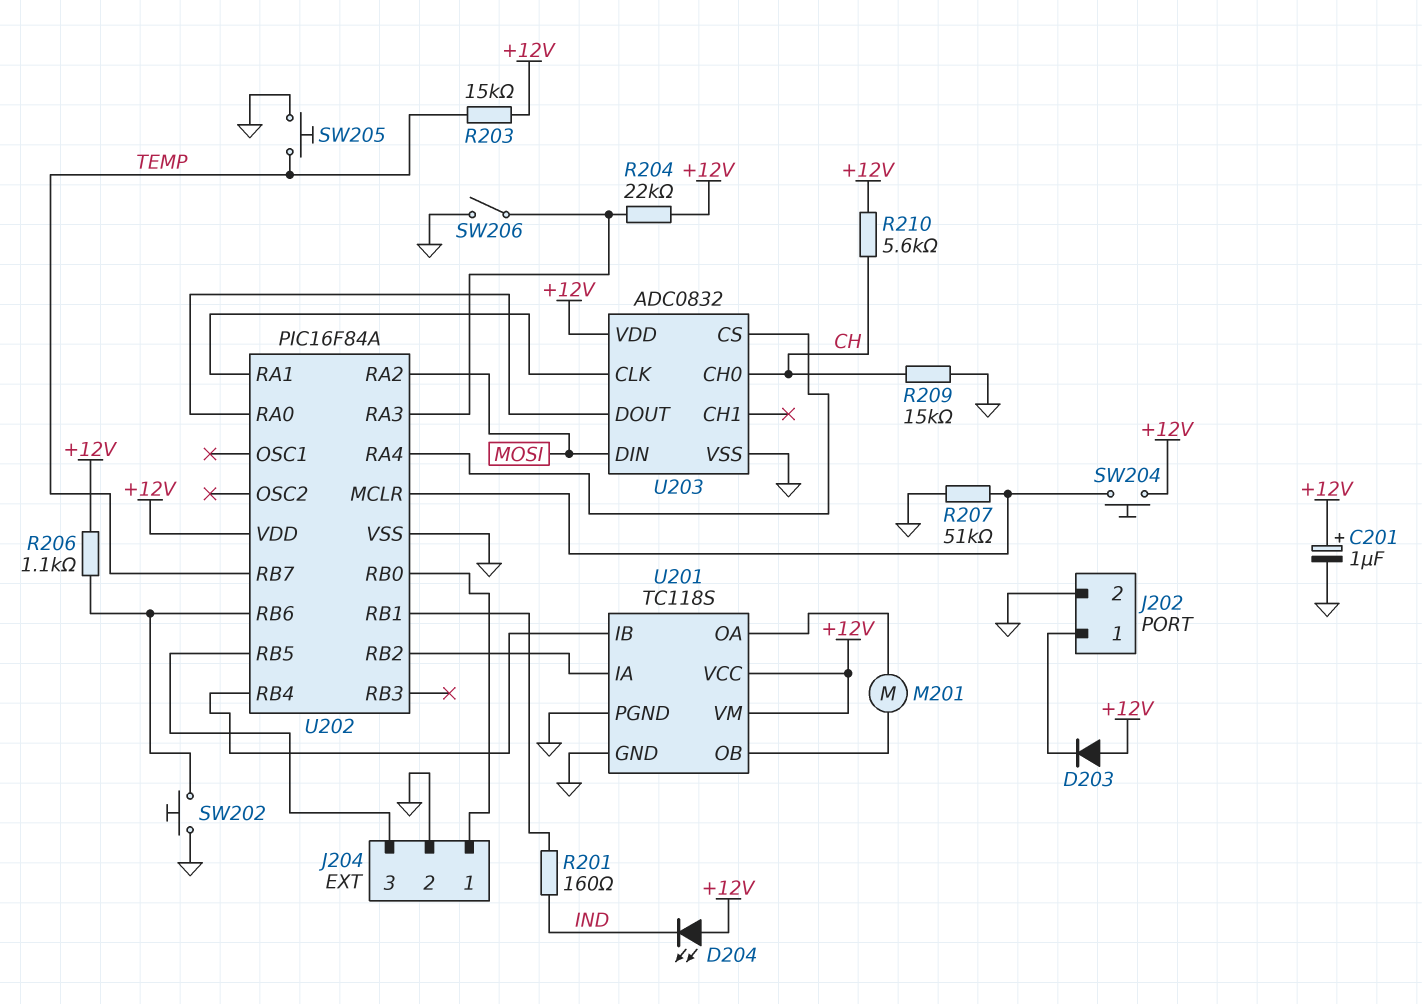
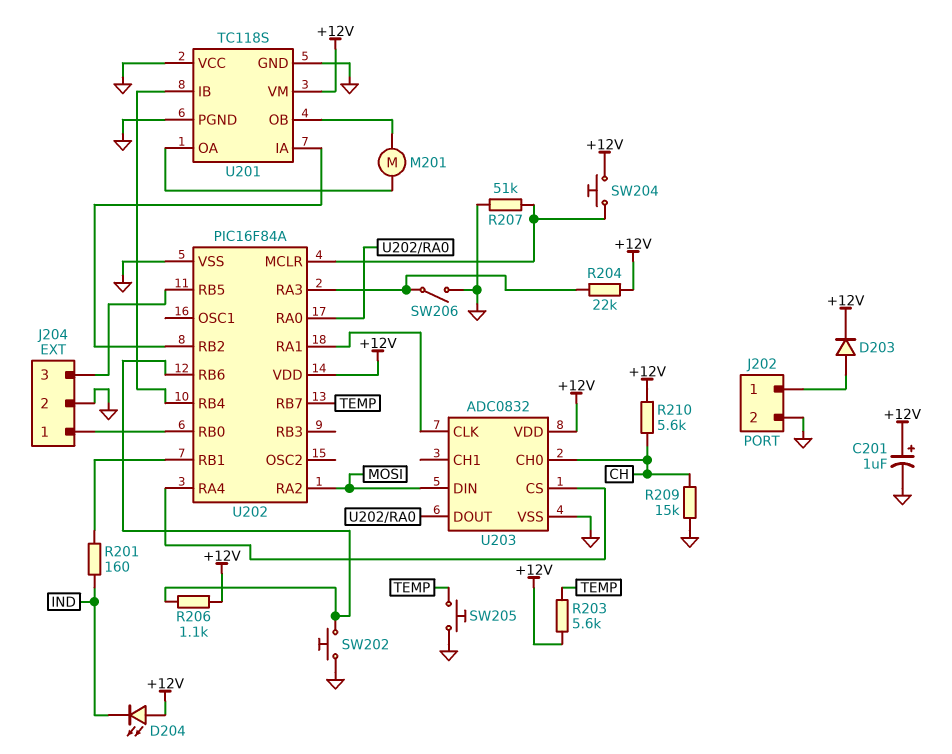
D203: diode (A +12V, K J202/1) -> diode (A J202/1, K +12V)
R203: 15k (+12V, TEMP) -> 5.6k (+12V, TEMP)
U201 pin VCC: +12V -> GND

